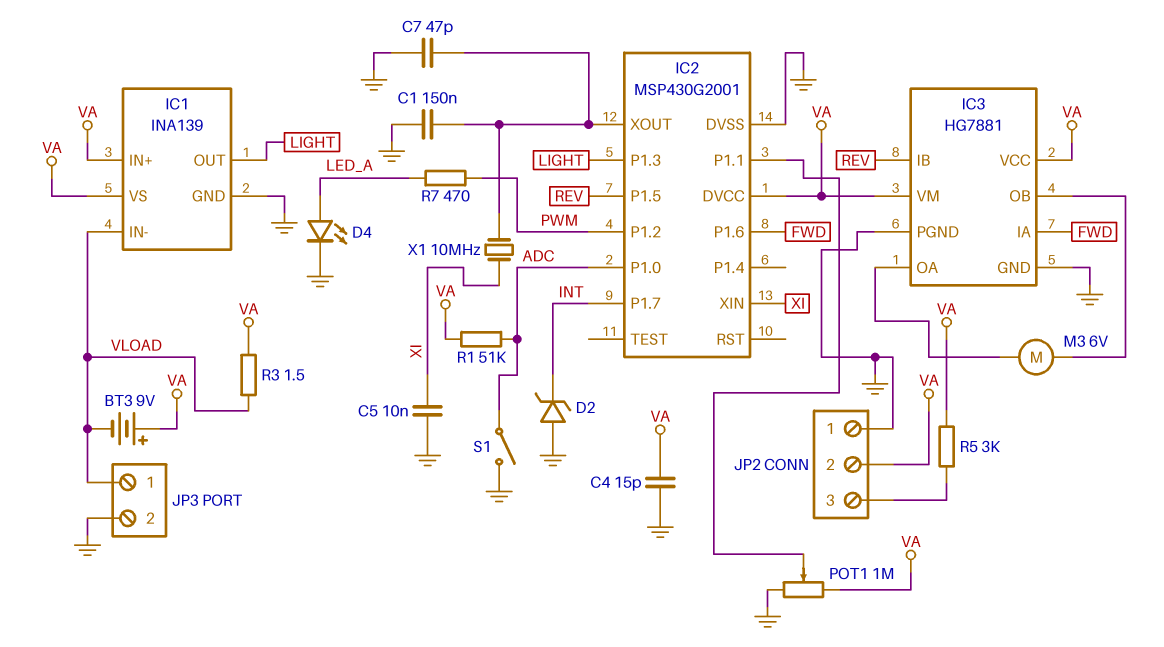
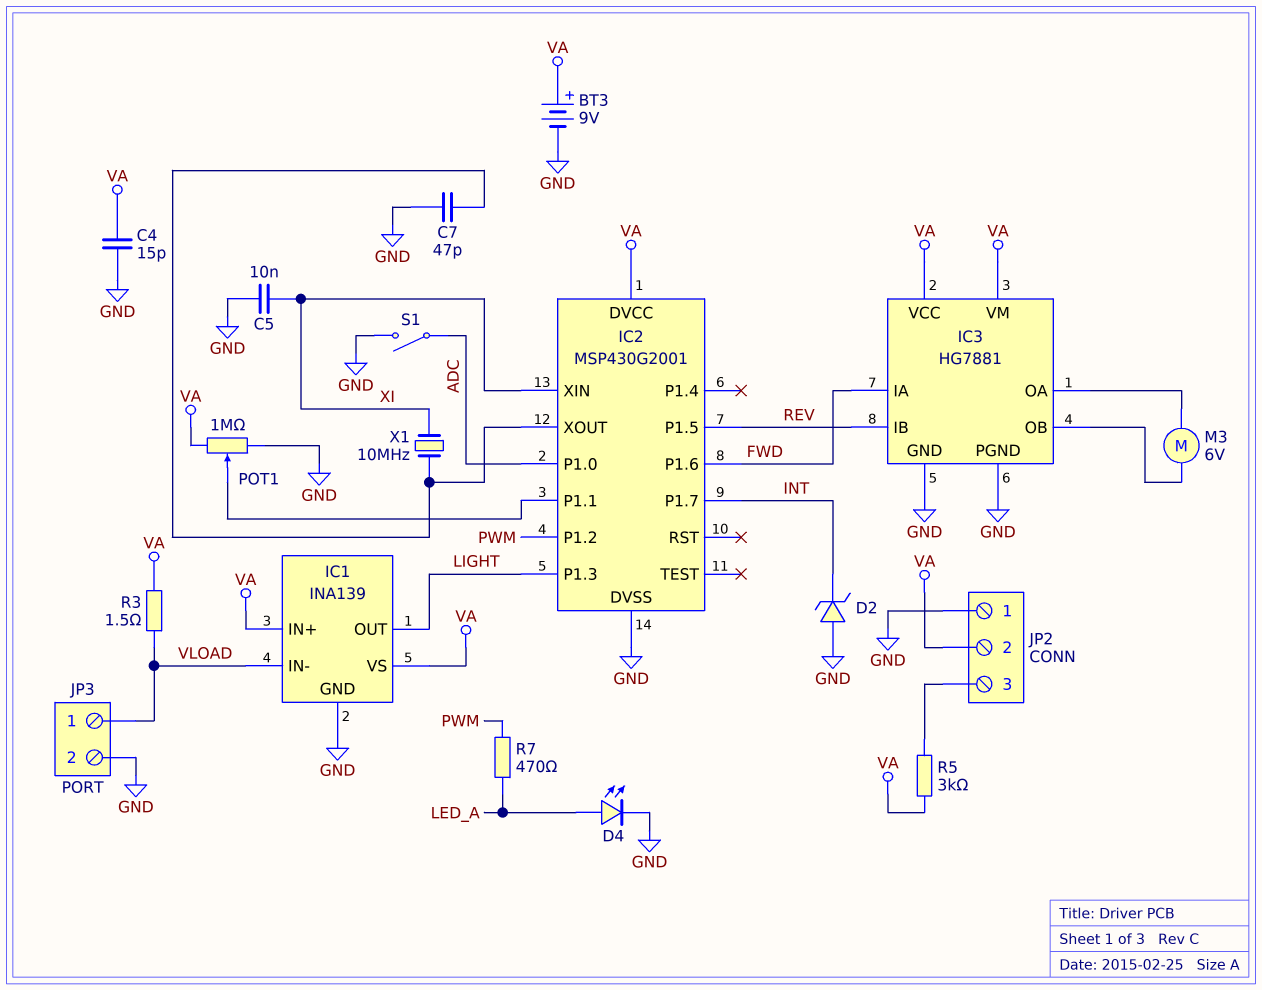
BT3: 9V (plus VA, minus VLOAD) -> 9V (plus VA, minus GND)
C1: 150nF (GND, IC2/XOUT) -> none
R1: 51k (ADC, VA) -> none

